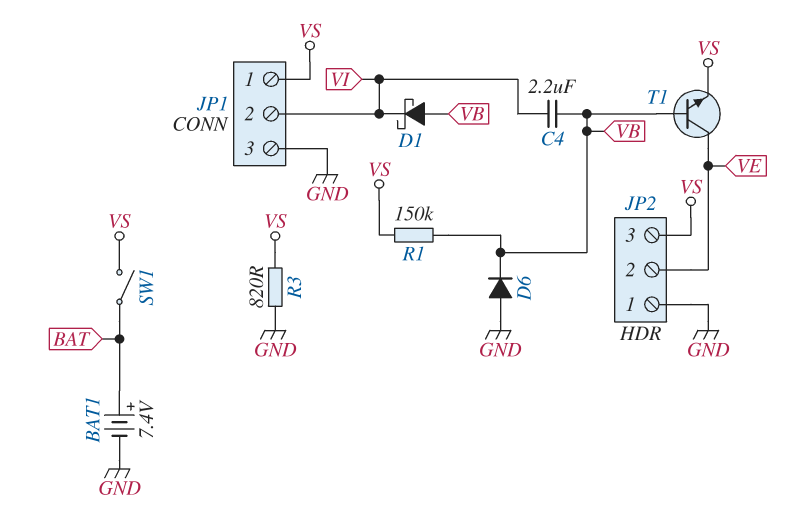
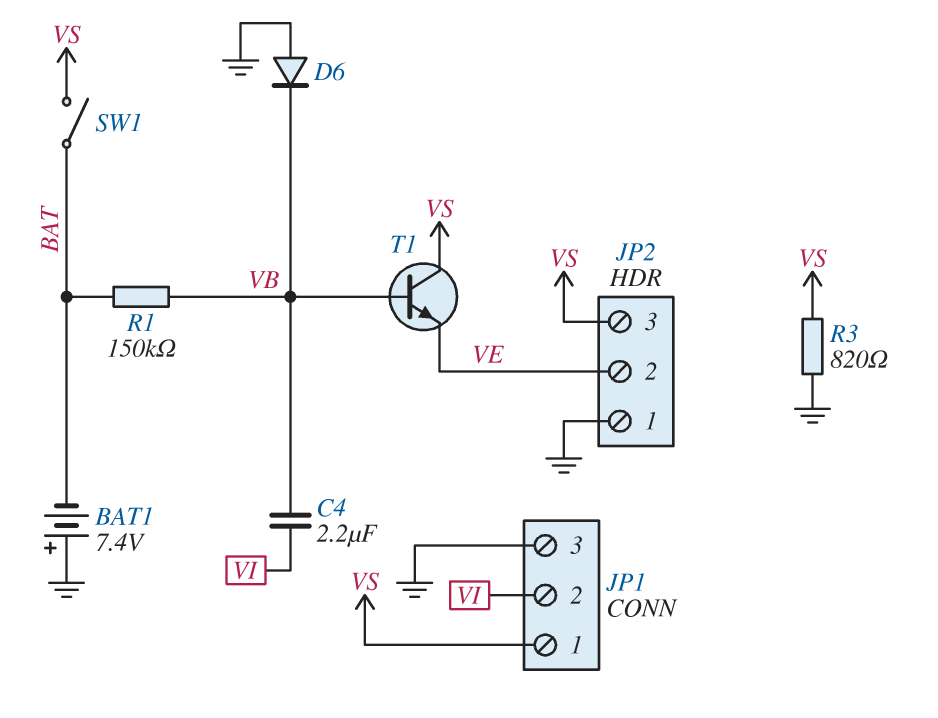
BAT1: 7.4V (plus BAT, minus GND) -> 7.4V (plus GND, minus BAT)
D1: schottky (A VB, K VI) -> none
R1: 150k (VB, VS) -> 150k (BAT, VB)
T1: NPN (B VB, C VE, E VS) -> NPN (B VB, C VS, E VE)

